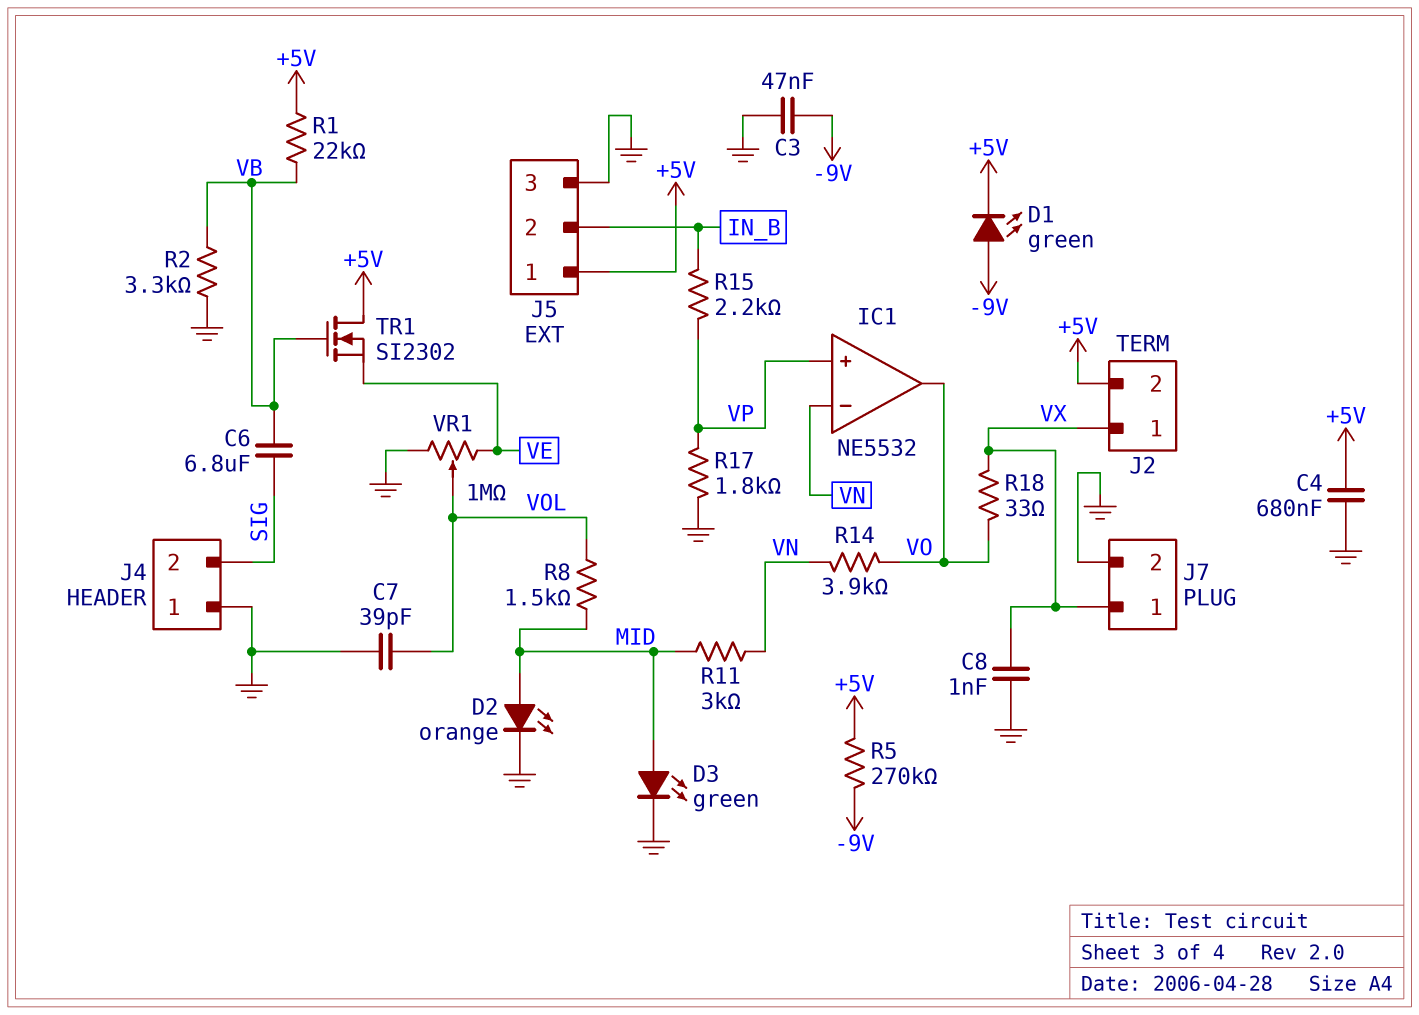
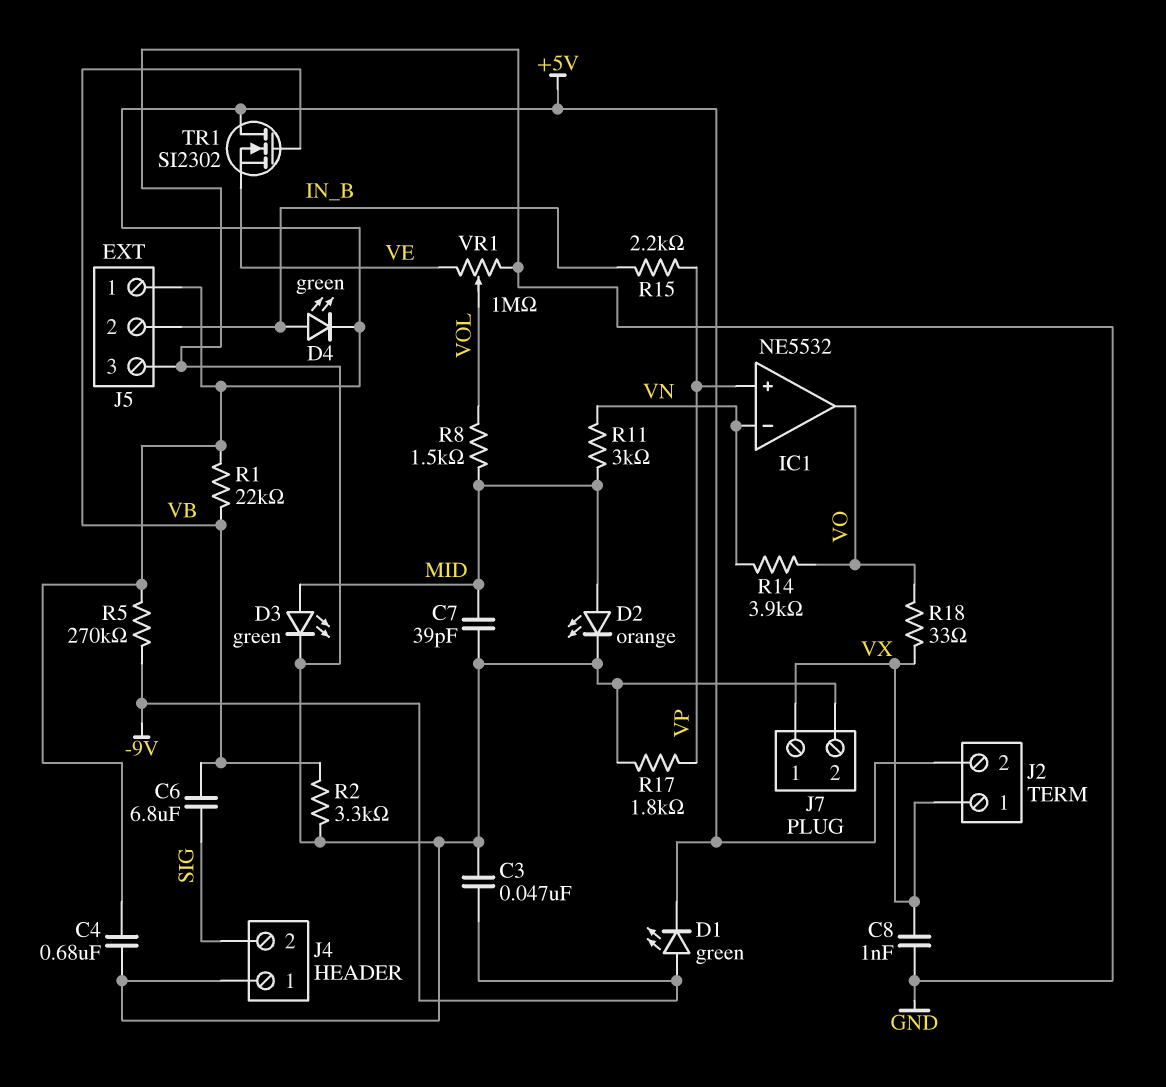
C7: 39pF (GND, VOL) -> 39pF (GND, MID)
D4: none -> LED green (A IN_B, K +5V)

